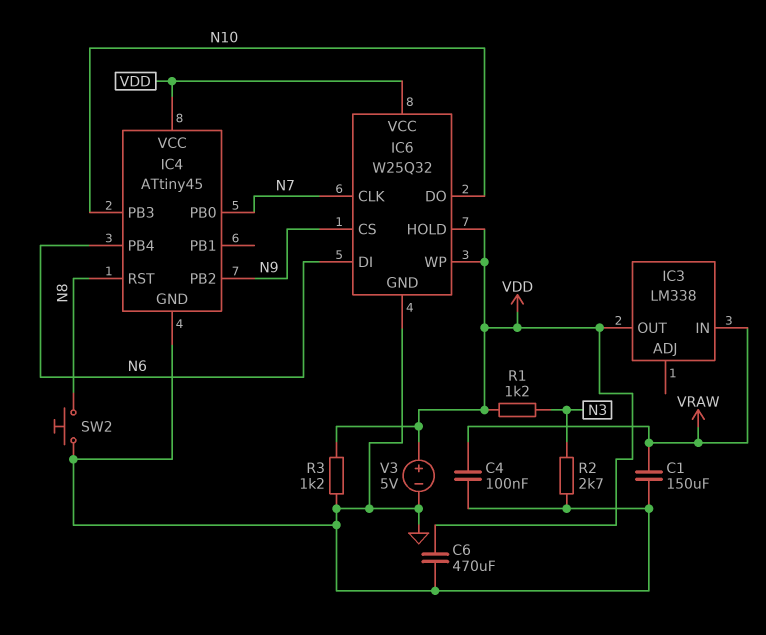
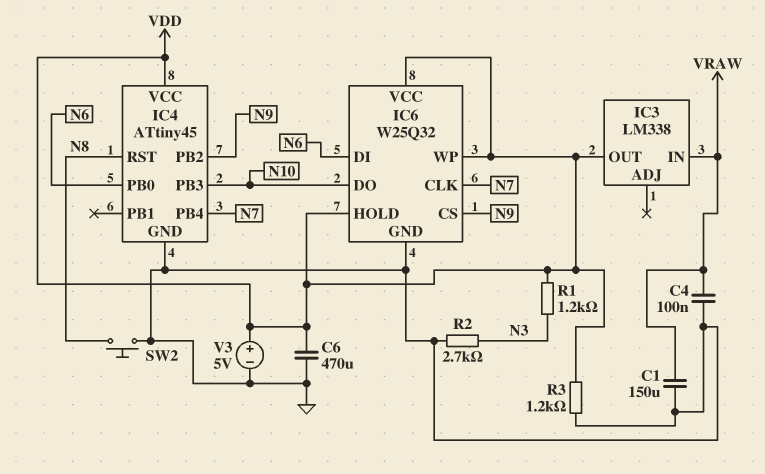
IC4 pin PB0: N7 -> N6
IC4 pin PB4: N6 -> N7

